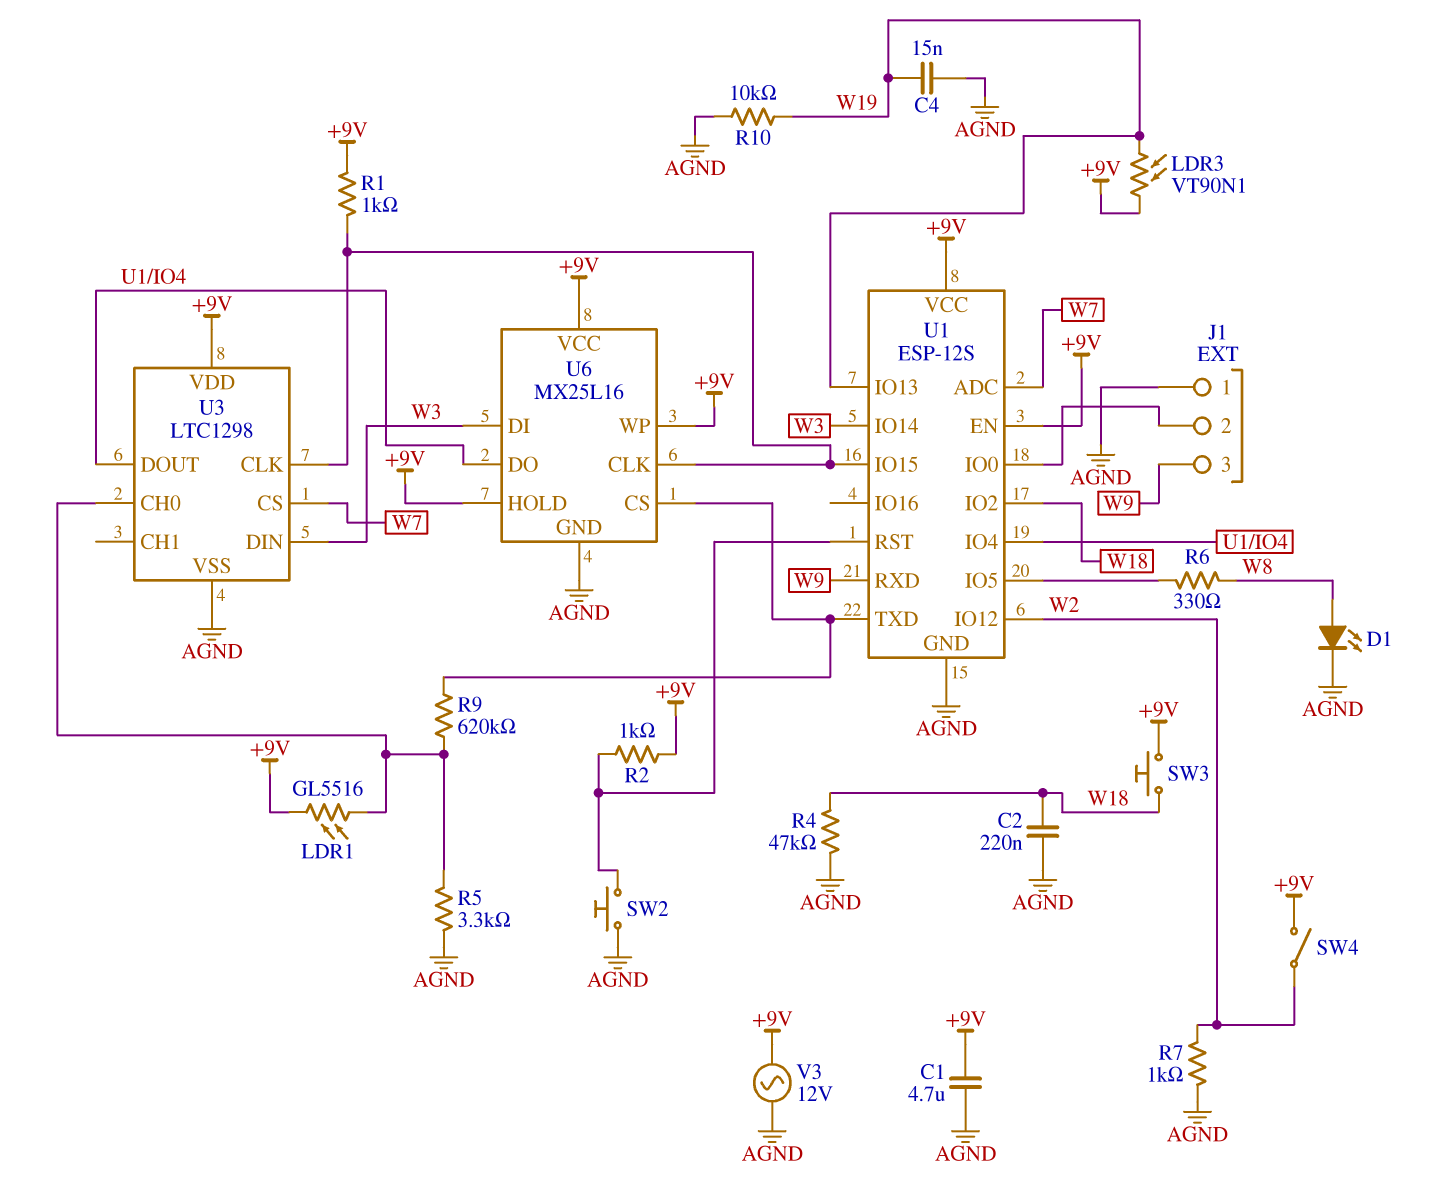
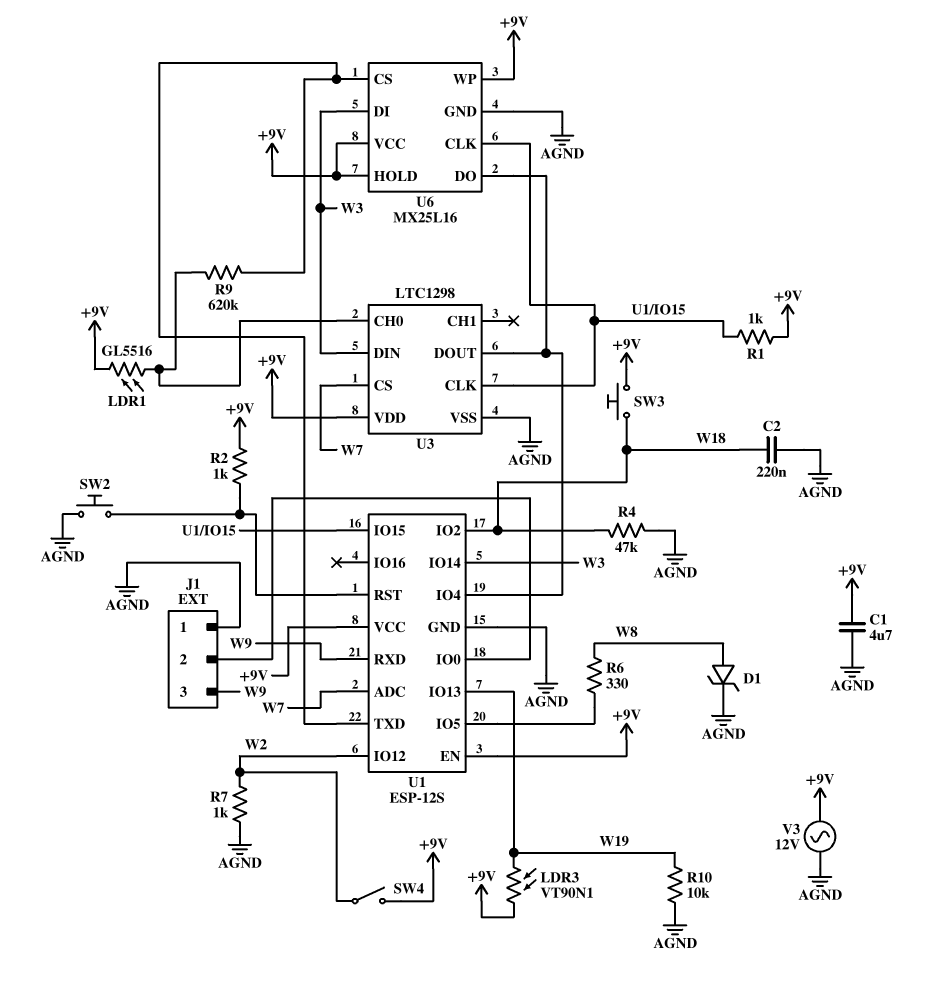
C4: 15nF (AGND, W19) -> none
D1: LED (A W8, K AGND) -> zener (A W8, K AGND)
R5: 3.3k (AGND, U3/CH0) -> none

